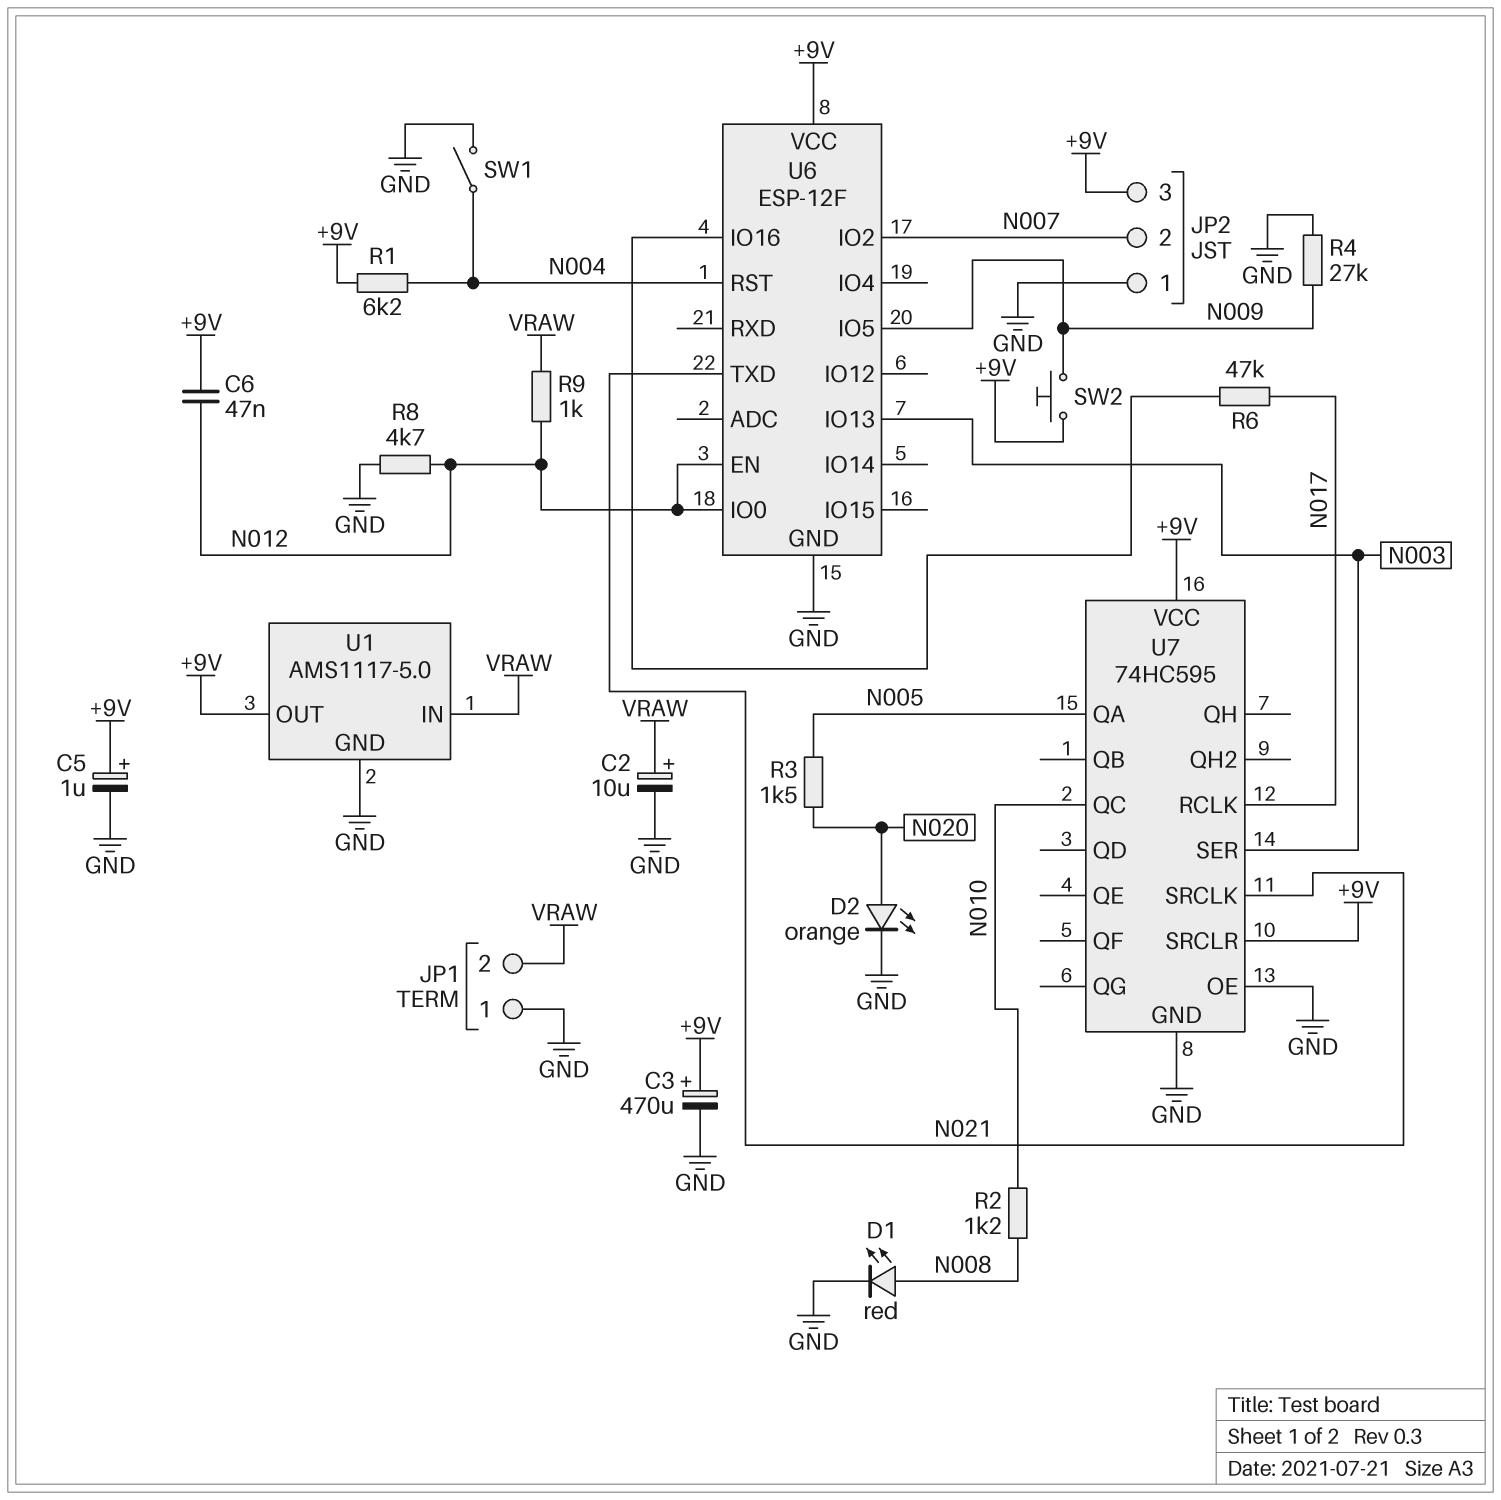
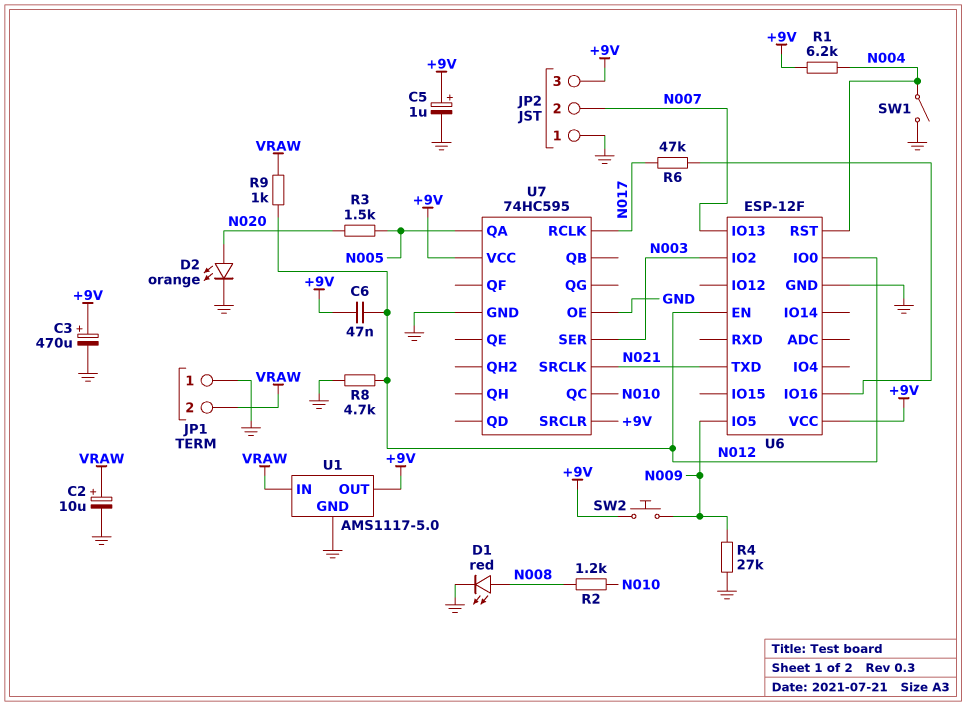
U6 pin IO2: N007 -> N003
U6 pin IO13: N003 -> N007

